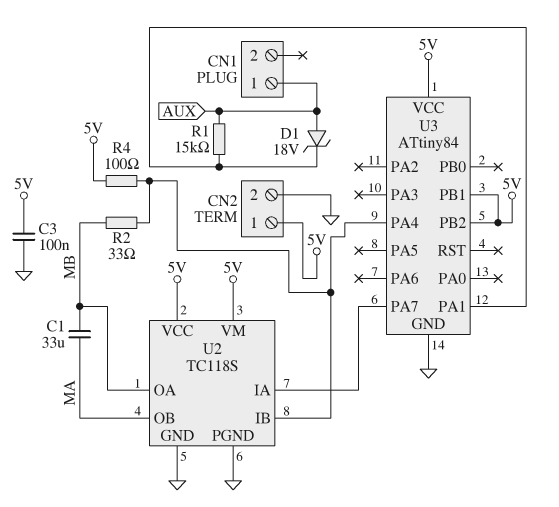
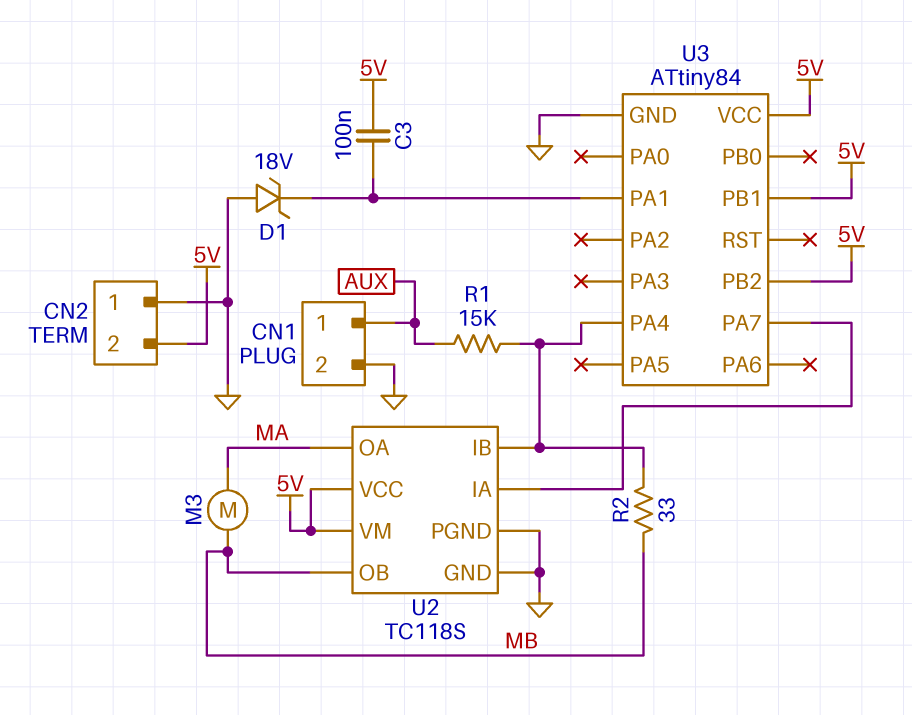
C1: 33uF (MA, MB) -> none
C3: 100nF (5V, GND) -> 100nF (5V, U3/PA1)
CN1 pin 2: none -> GND
CN2 pin 1: 5V -> GND
CN2 pin 2: GND -> 5V
D1: zener 18V (A AUX, K U3/PA1) -> zener 18V (A GND, K U3/PA1)
M3: none -> motor (MA, MB)
R1: 15k (AUX, U3/PA1) -> 15k (AUX, U2/IB)
R4: 100 (5V, U2/IB) -> none
U2 pin OA: MB -> MA
U2 pin OB: MA -> MB

